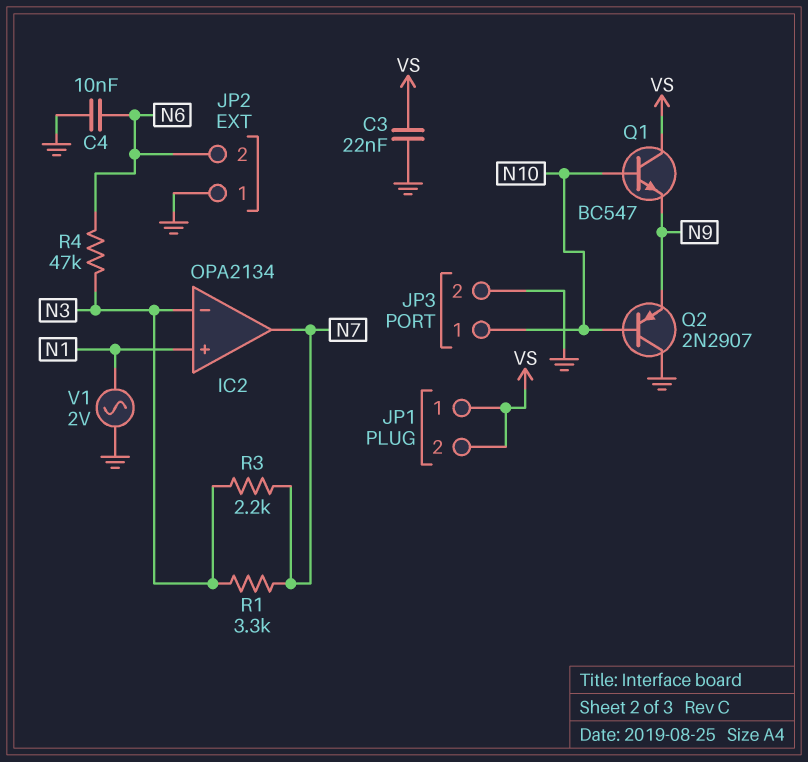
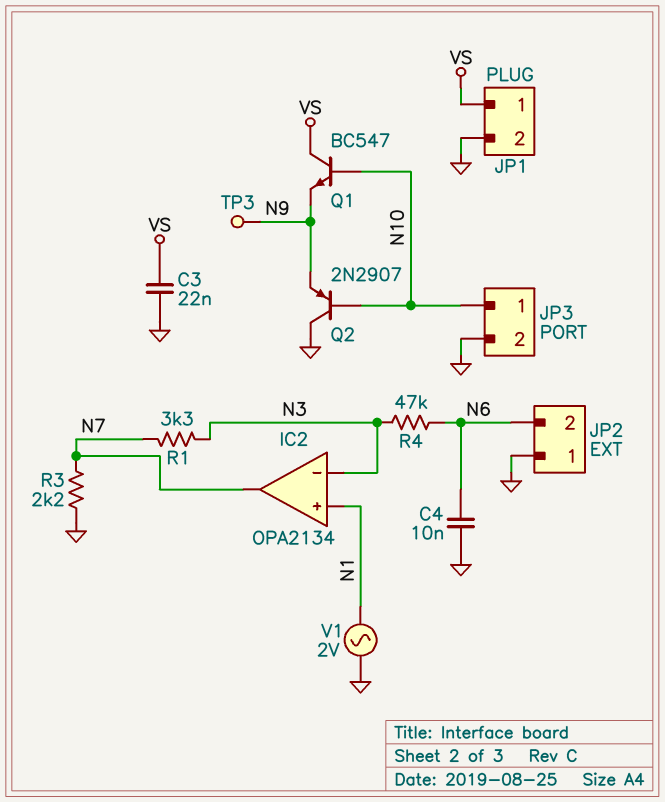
JP1 pin 2: VS -> GND
R3: 2.2k (N3, N7) -> 2.2k (GND, N7)
TP3: none -> test point (N9)

